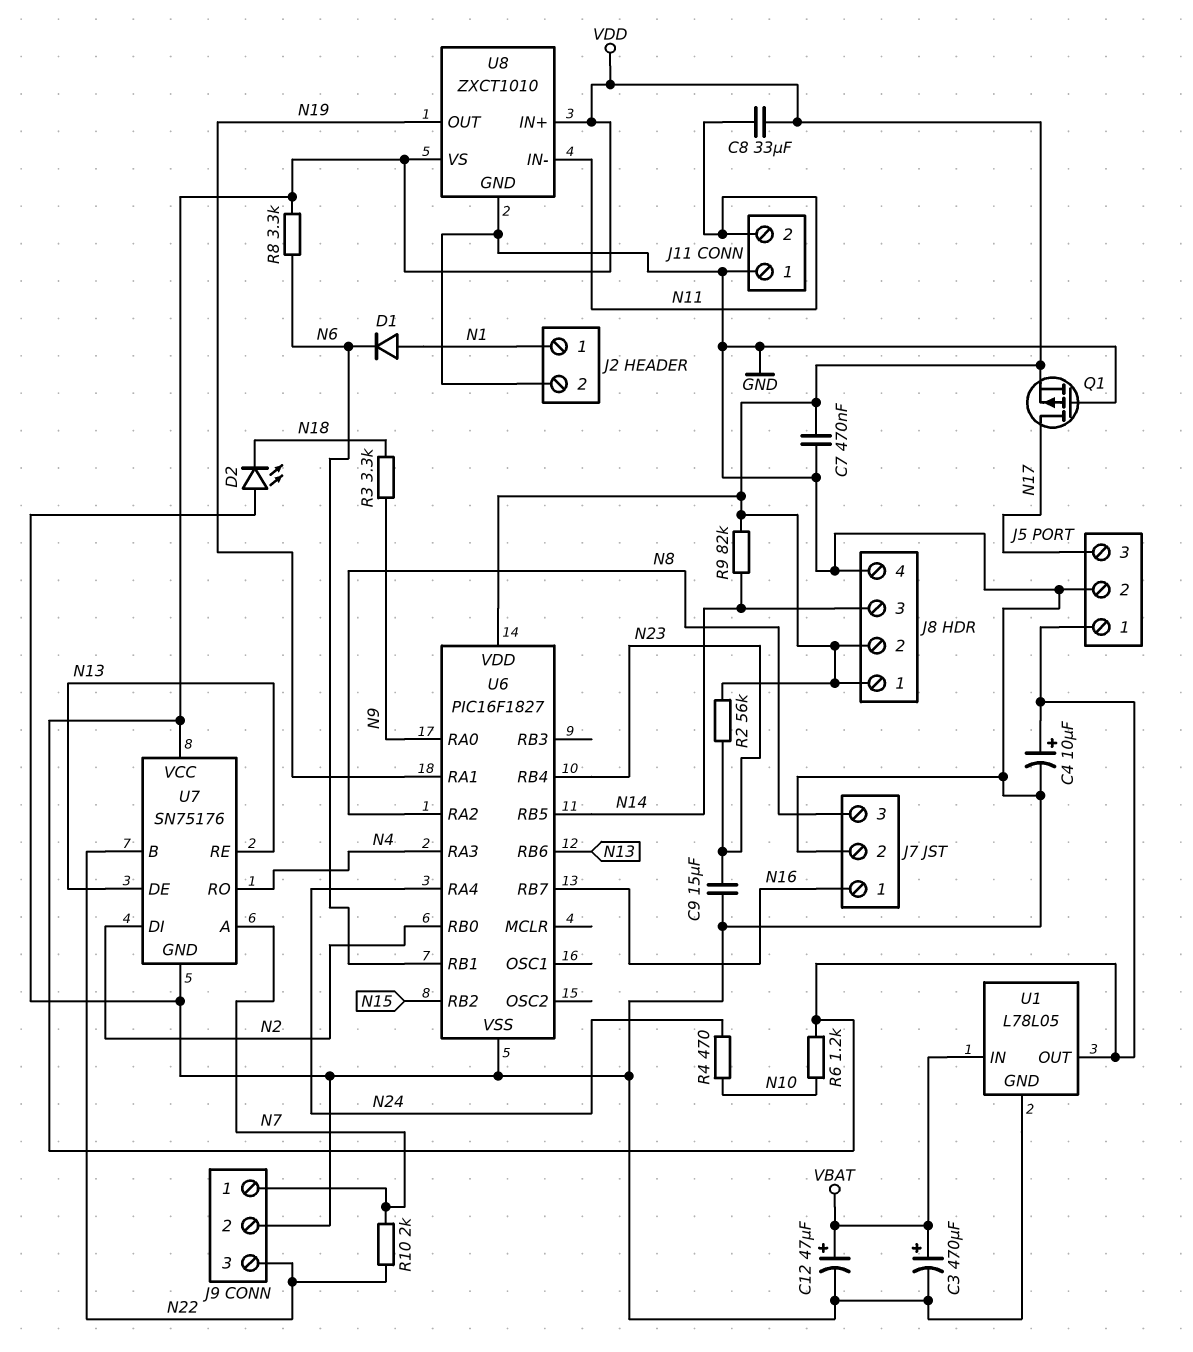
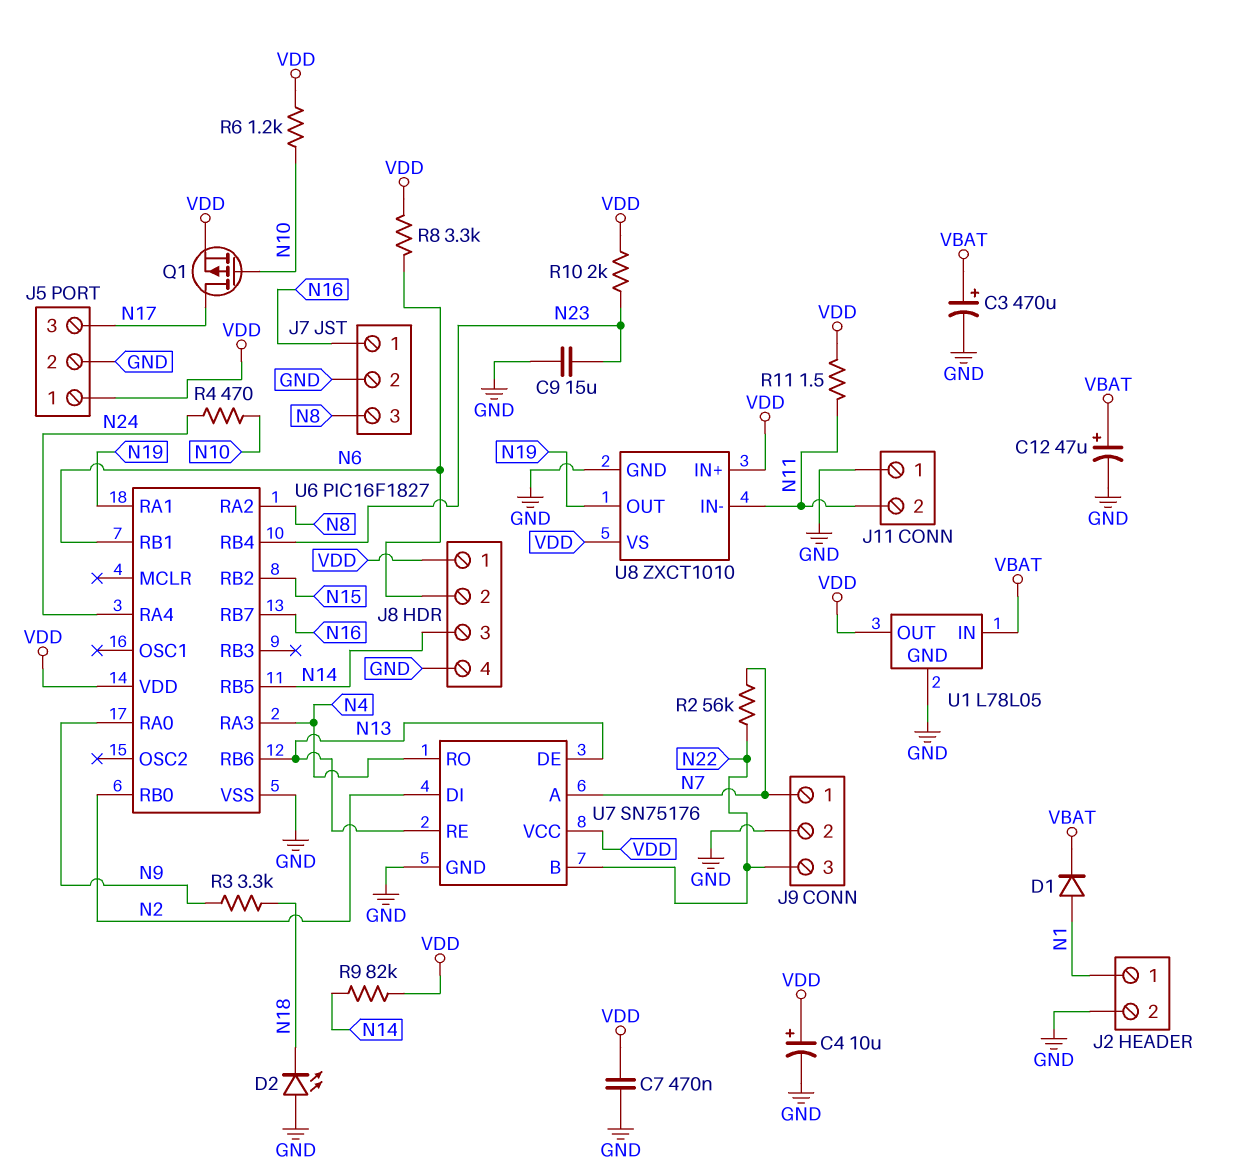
C8: 33uF (N11, VDD) -> none
D1: diode (A N1, K N6) -> diode (A N1, K VBAT)
J8 pin 2: VDD -> N6
Q1: PMOS (G GND, D N17, S VDD) -> PMOS (G N10, D N17, S VDD)
R2: 56k (N23, VDD) -> 56k (N7, N22)
R10: 2k (N7, N22) -> 2k (N23, VDD)
R11: none -> 1.5 (N11, VDD)

